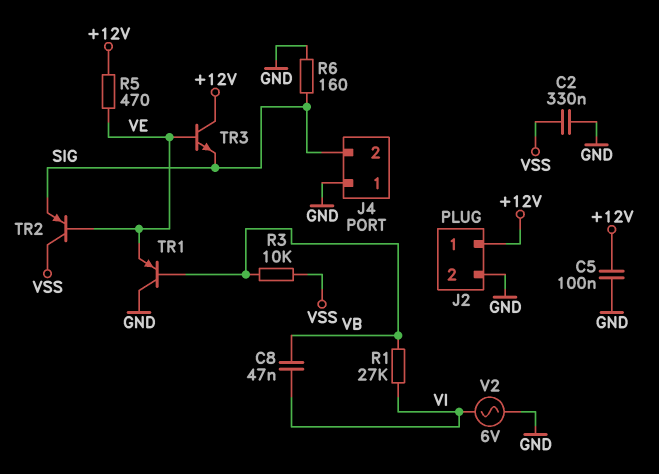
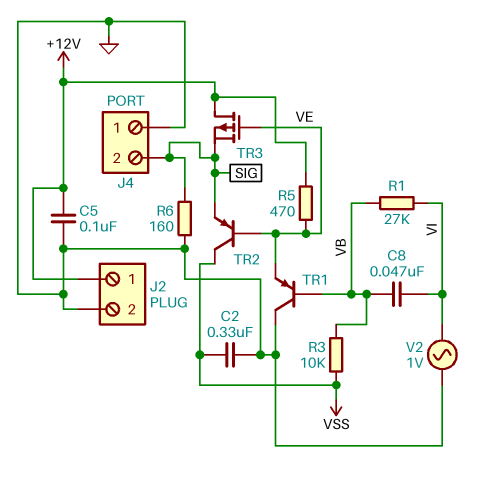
TR3: NPN (B VE, C +12V, E SIG) -> PMOS (G VE, D +12V, S SIG)
V2: AC 6V (GND, VI) -> AC 1V (GND, VI)

